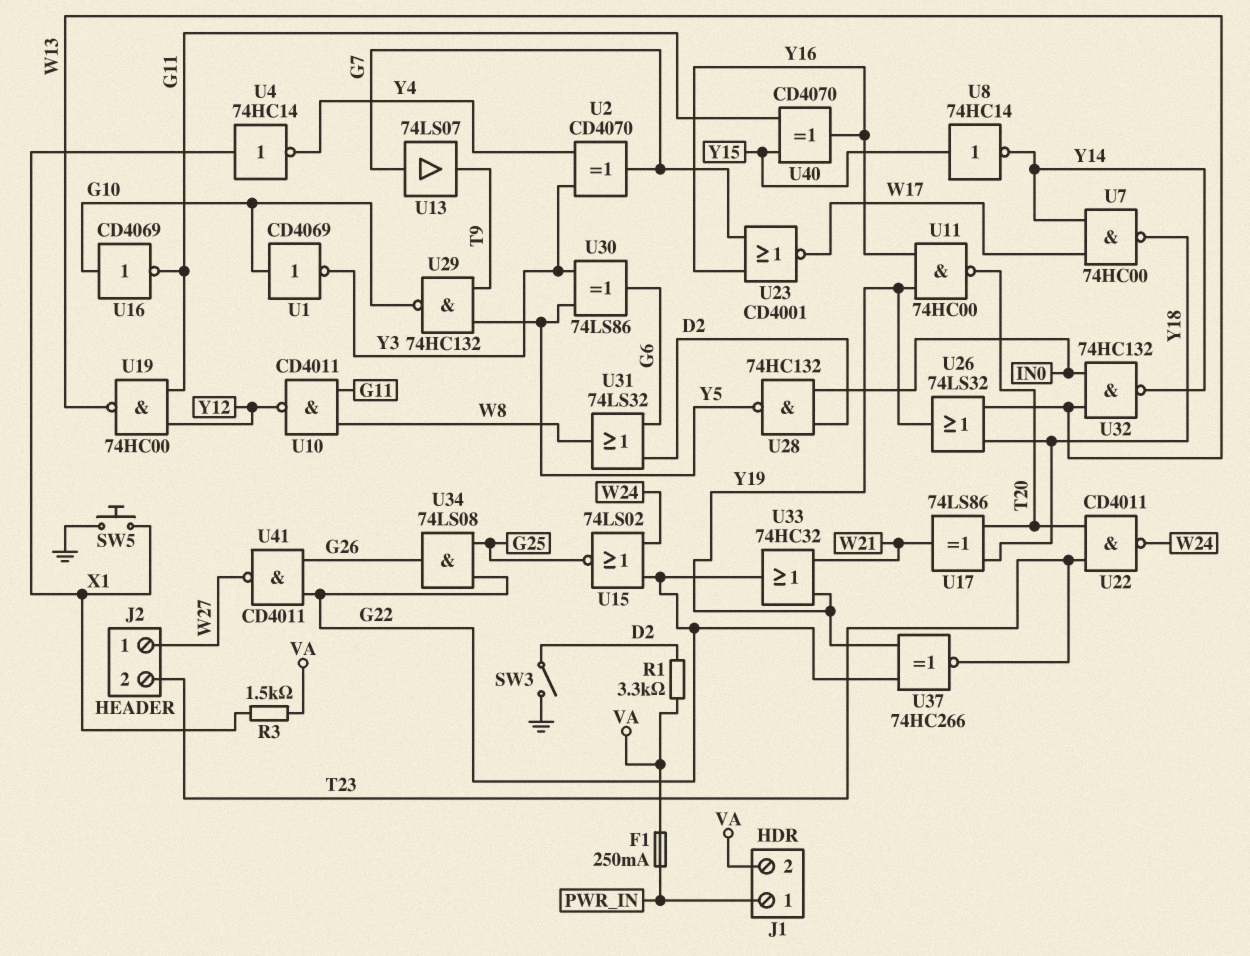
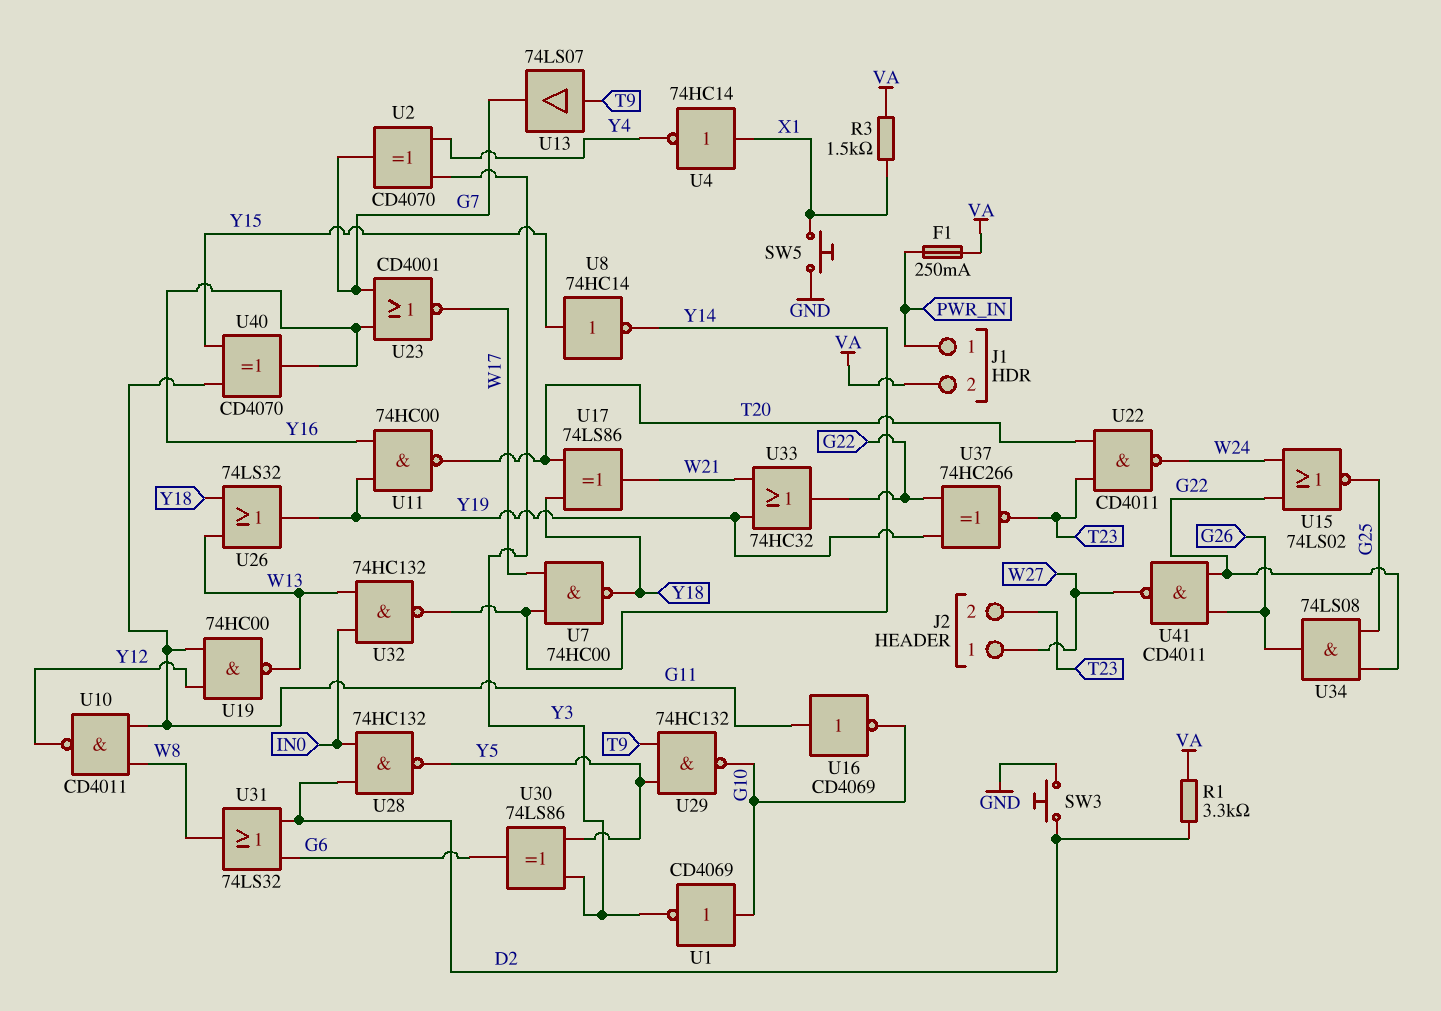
SW3: switch (D2, GND) -> button (D2, GND)
U13: buffer 74LS07 (in G7, out T9) -> buffer 74LS07 (in T9, out G7)
U16: NOT CD4069 (in G10, out G11) -> NOT CD4069 (in G11, out G10)

